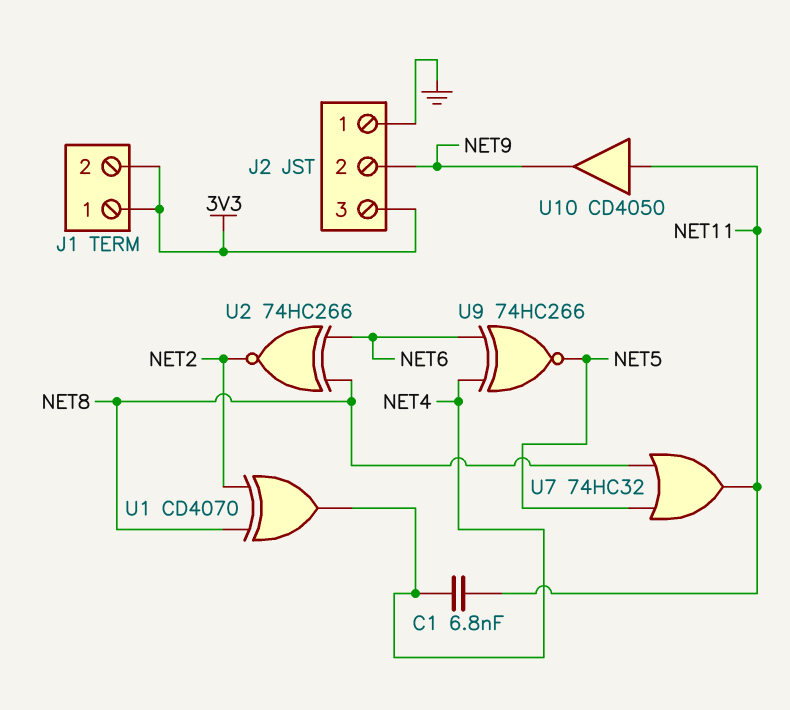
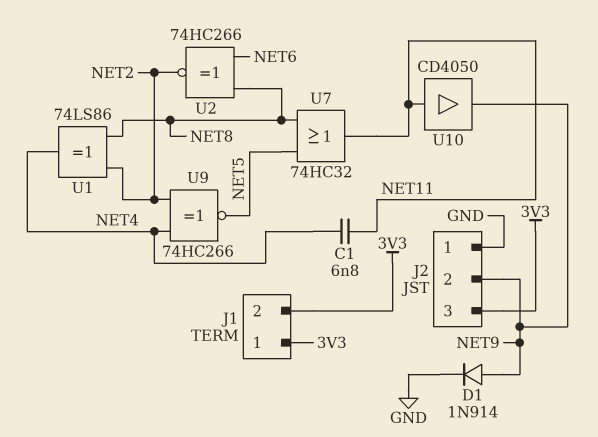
D1: none -> diode 1N914 (A NET9, K GND)
U1: XOR CD4070 (in NET2, in NET8, out NET4) -> XOR 74LS86 (in NET2, in NET8, out NET4)
U9: XNOR 74HC266 (in NET4, in NET6, out NET5) -> XNOR 74HC266 (in NET2, in NET4, out NET5)

